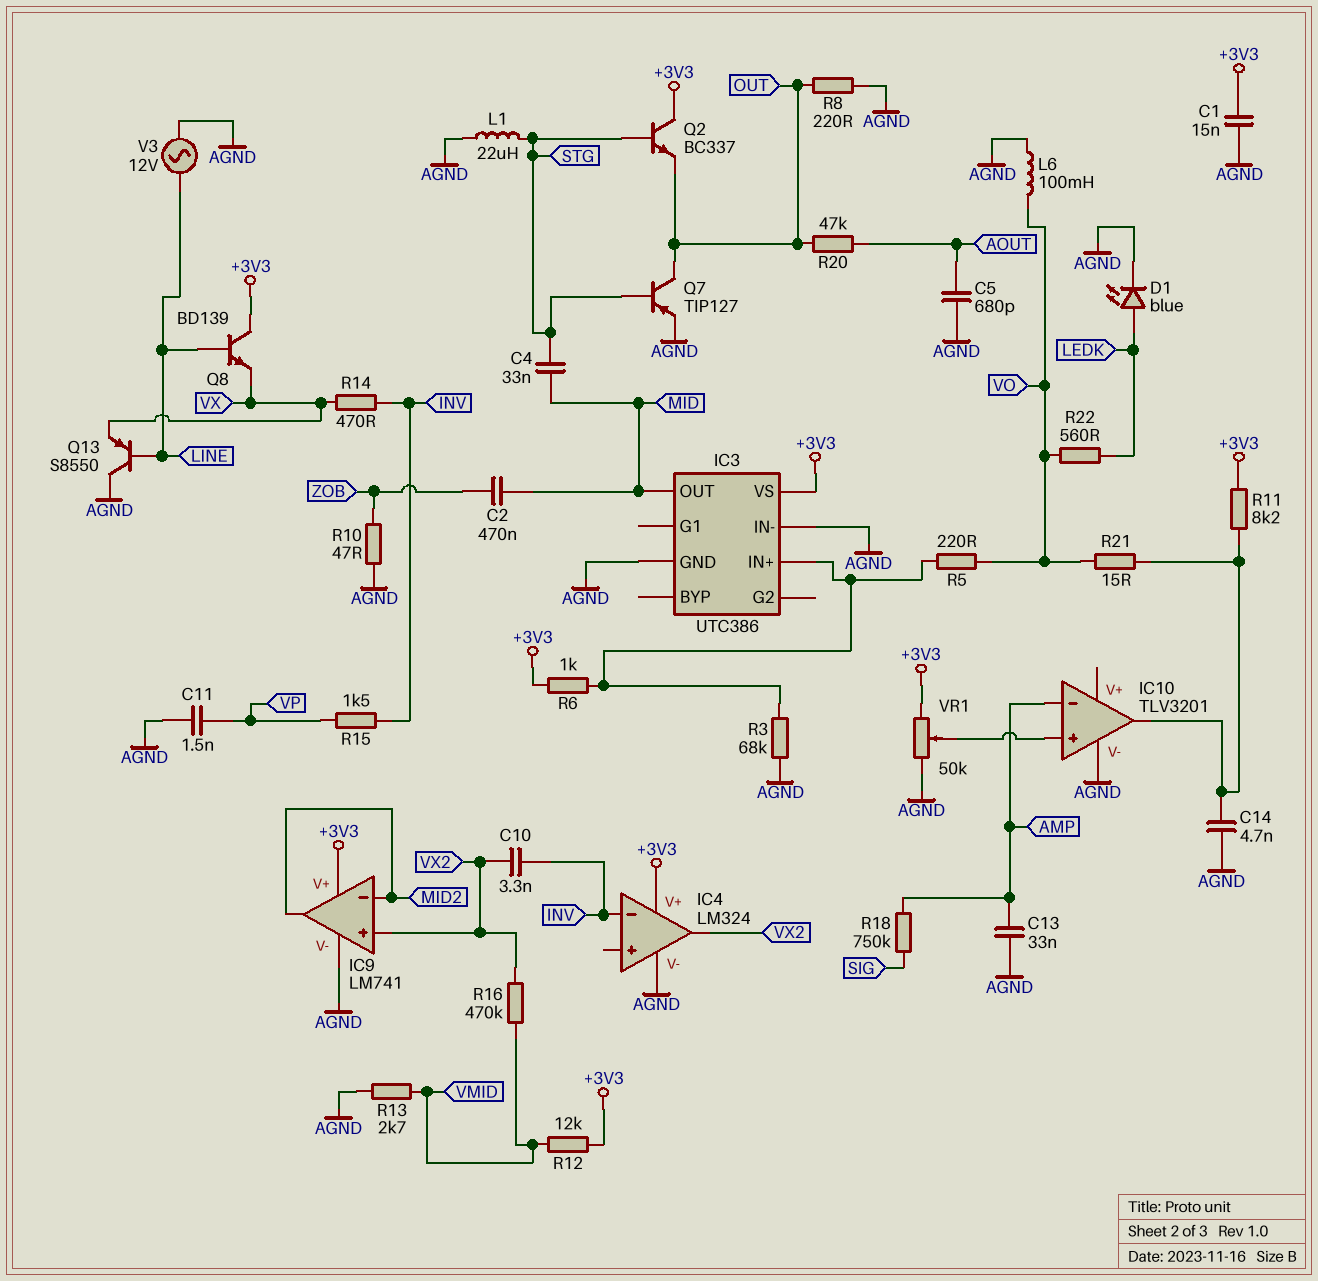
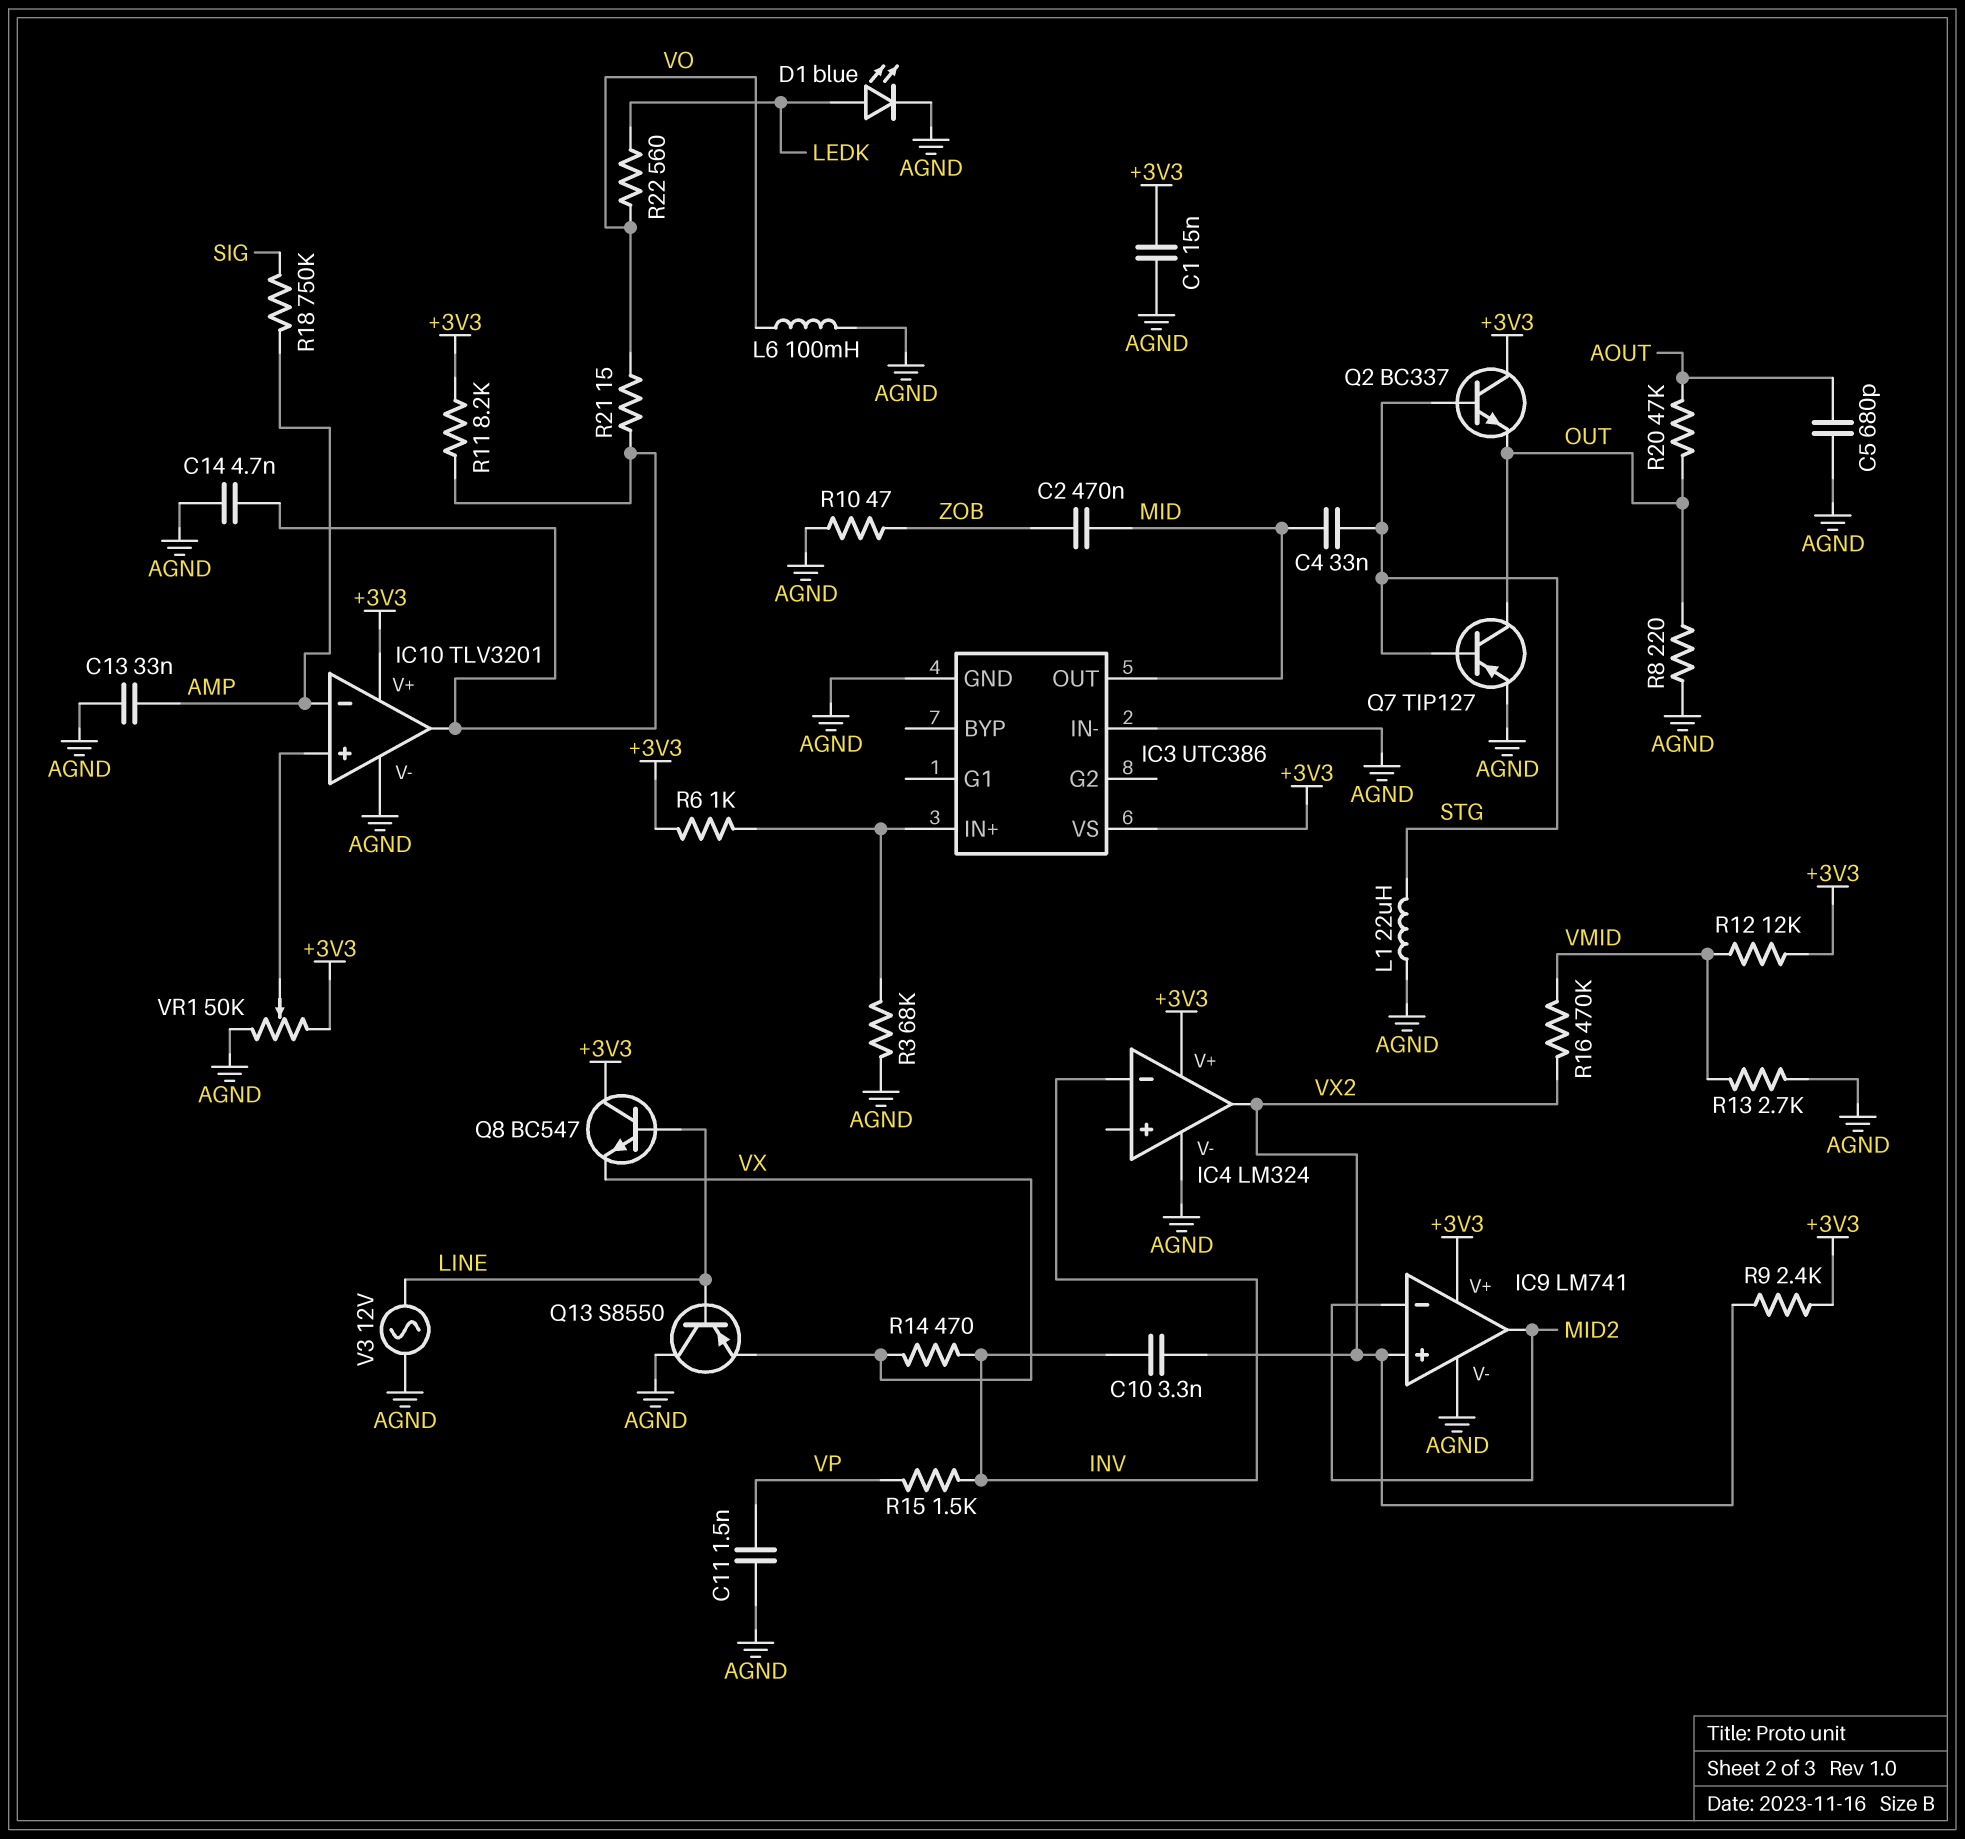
IC10 pin V+: none -> +3V3
Q8: NPN BD139 (B LINE, C +3V3, E VX) -> NPN BC547 (B LINE, C +3V3, E VX)
R5: 220 (IC3/IN+, VO) -> none
R9: none -> 2.4k (+3V3, VX2)

